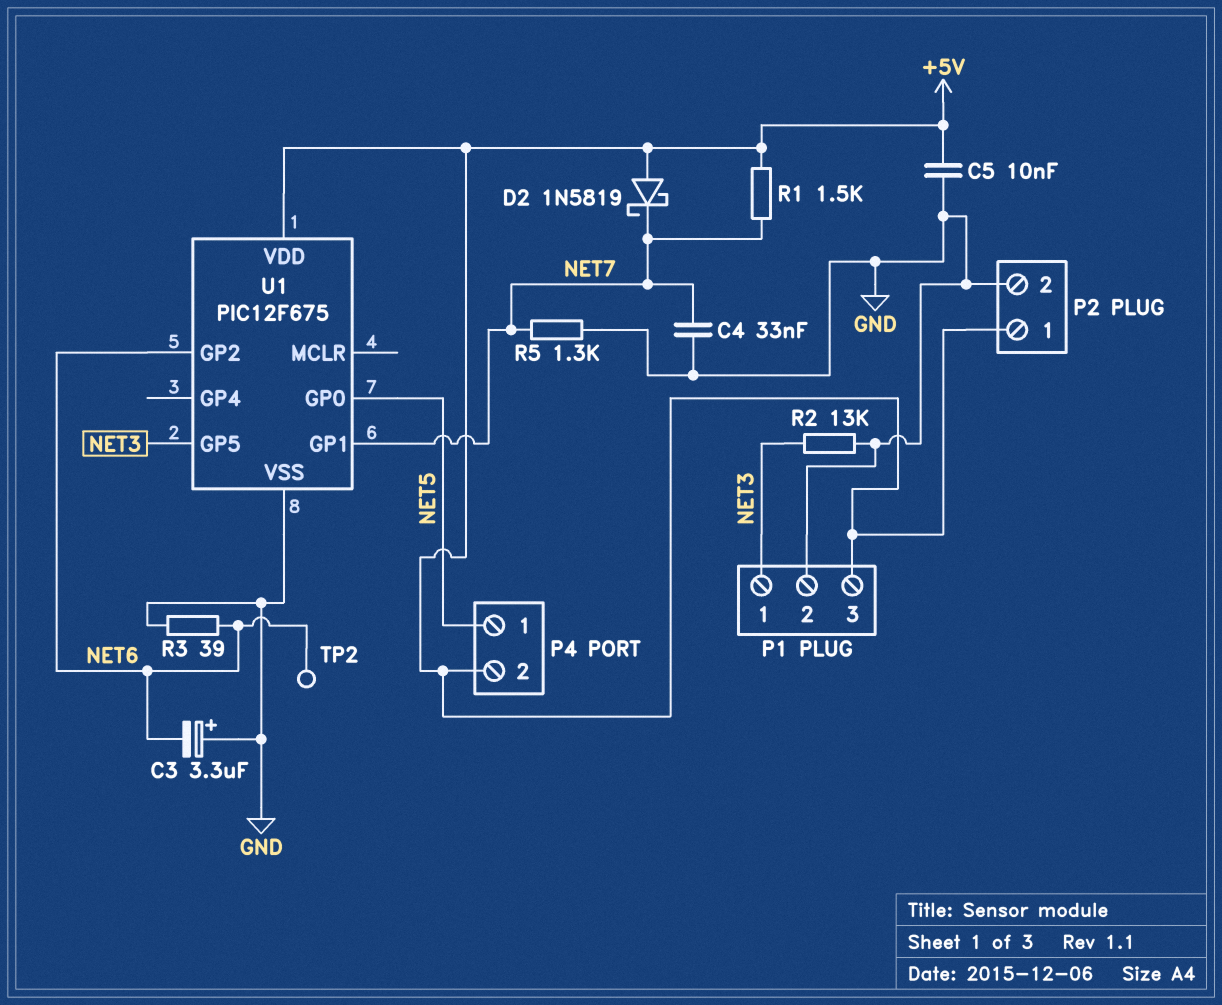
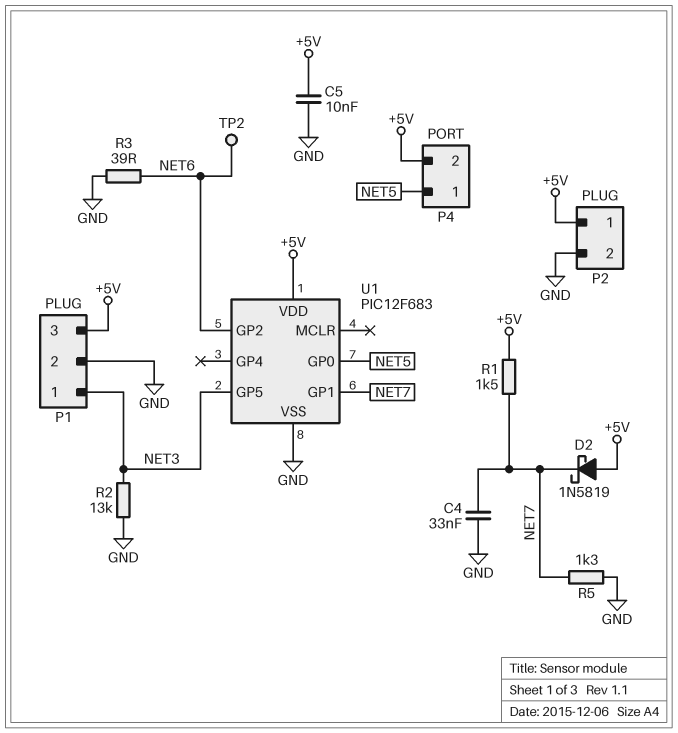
C3: 3.3uF (plus GND, minus NET6) -> none
U1: PIC12F675 -> PIC12F683

